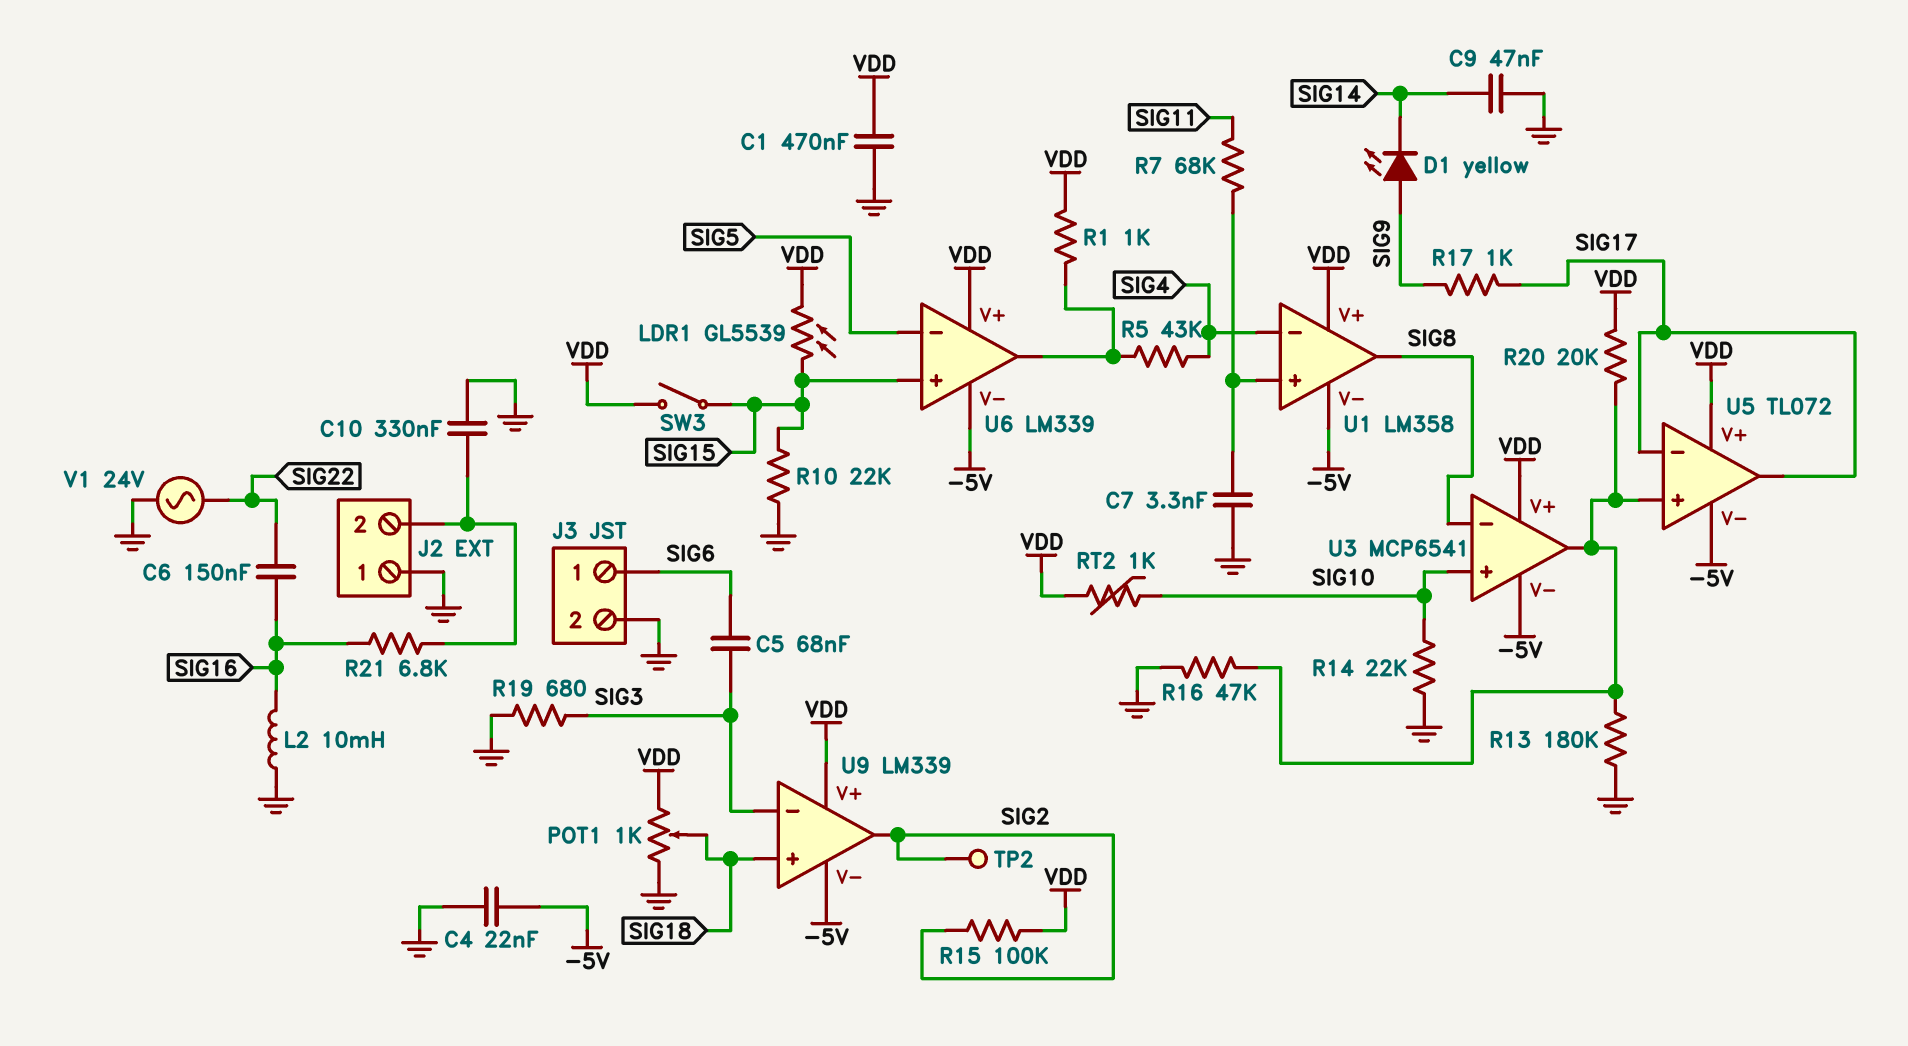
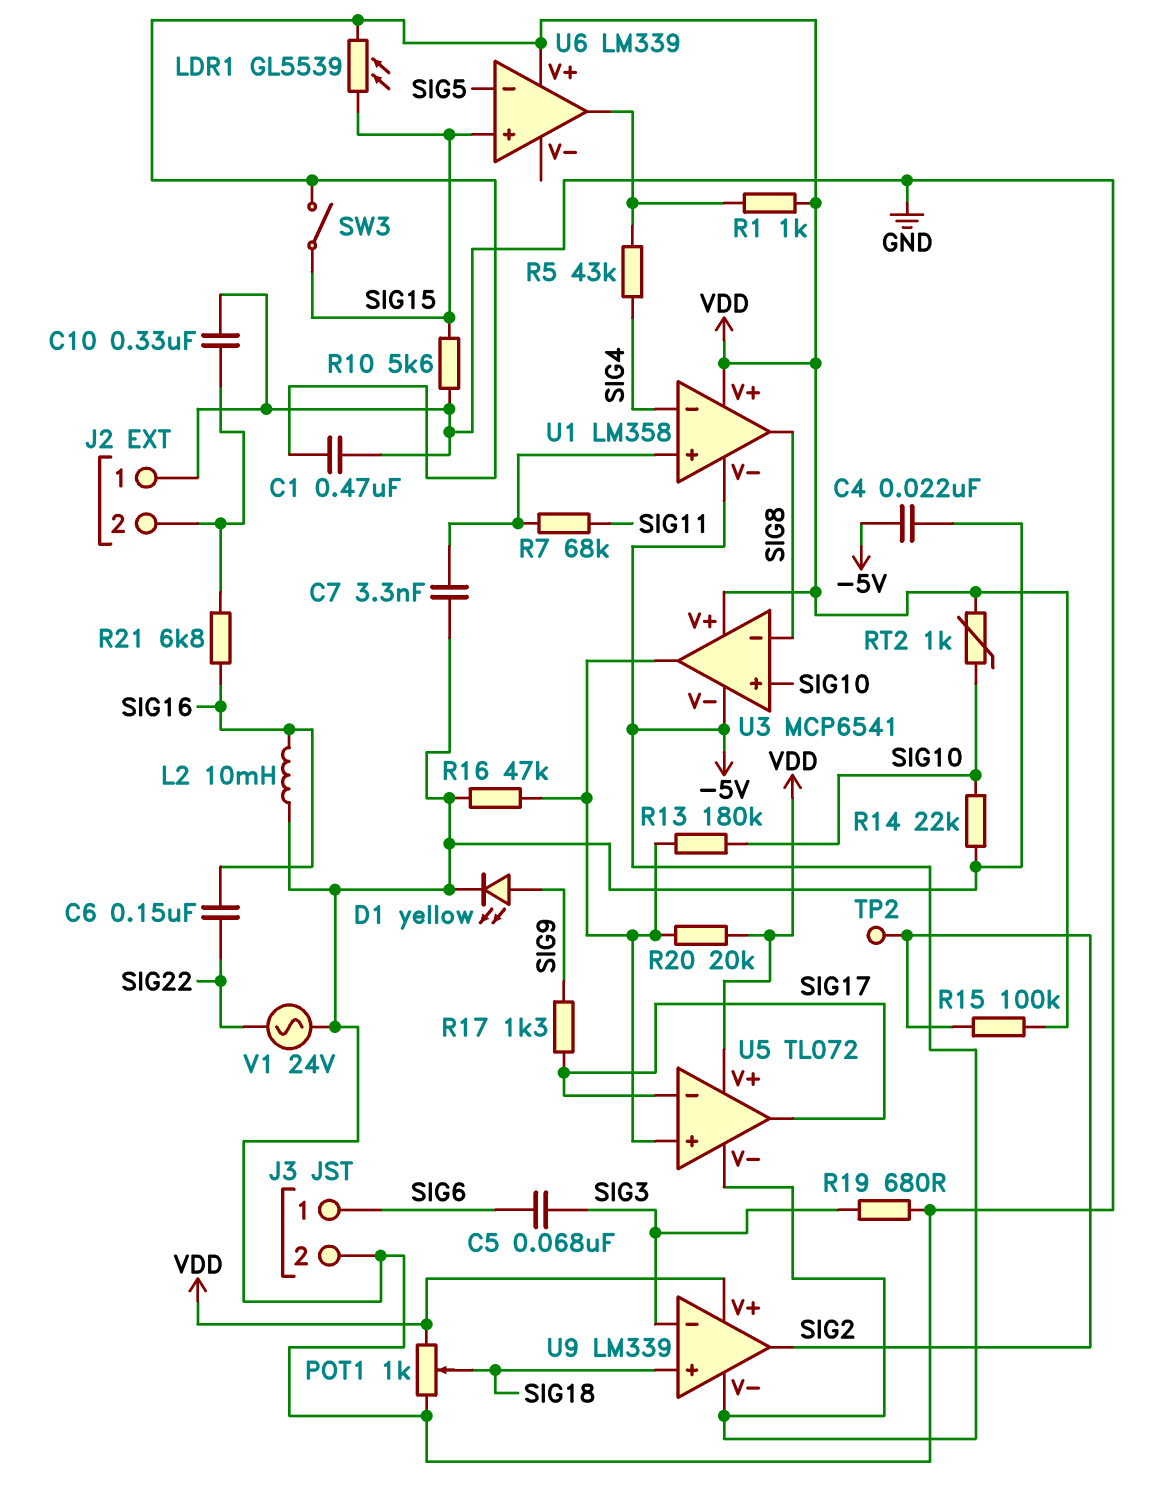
C9: 47nF (GND, SIG14) -> none
D1: LED yellow (A SIG9, K SIG14) -> LED yellow (A SIG9, K GND)
R10: 22k (GND, SIG15) -> 5.6k (GND, SIG15)
R13: 180k (GND, U3/out) -> 180k (SIG10, U3/out)
R17: 1k (SIG9, SIG17) -> 1.3k (SIG9, SIG17)
U6 pin V-: -5V -> none

